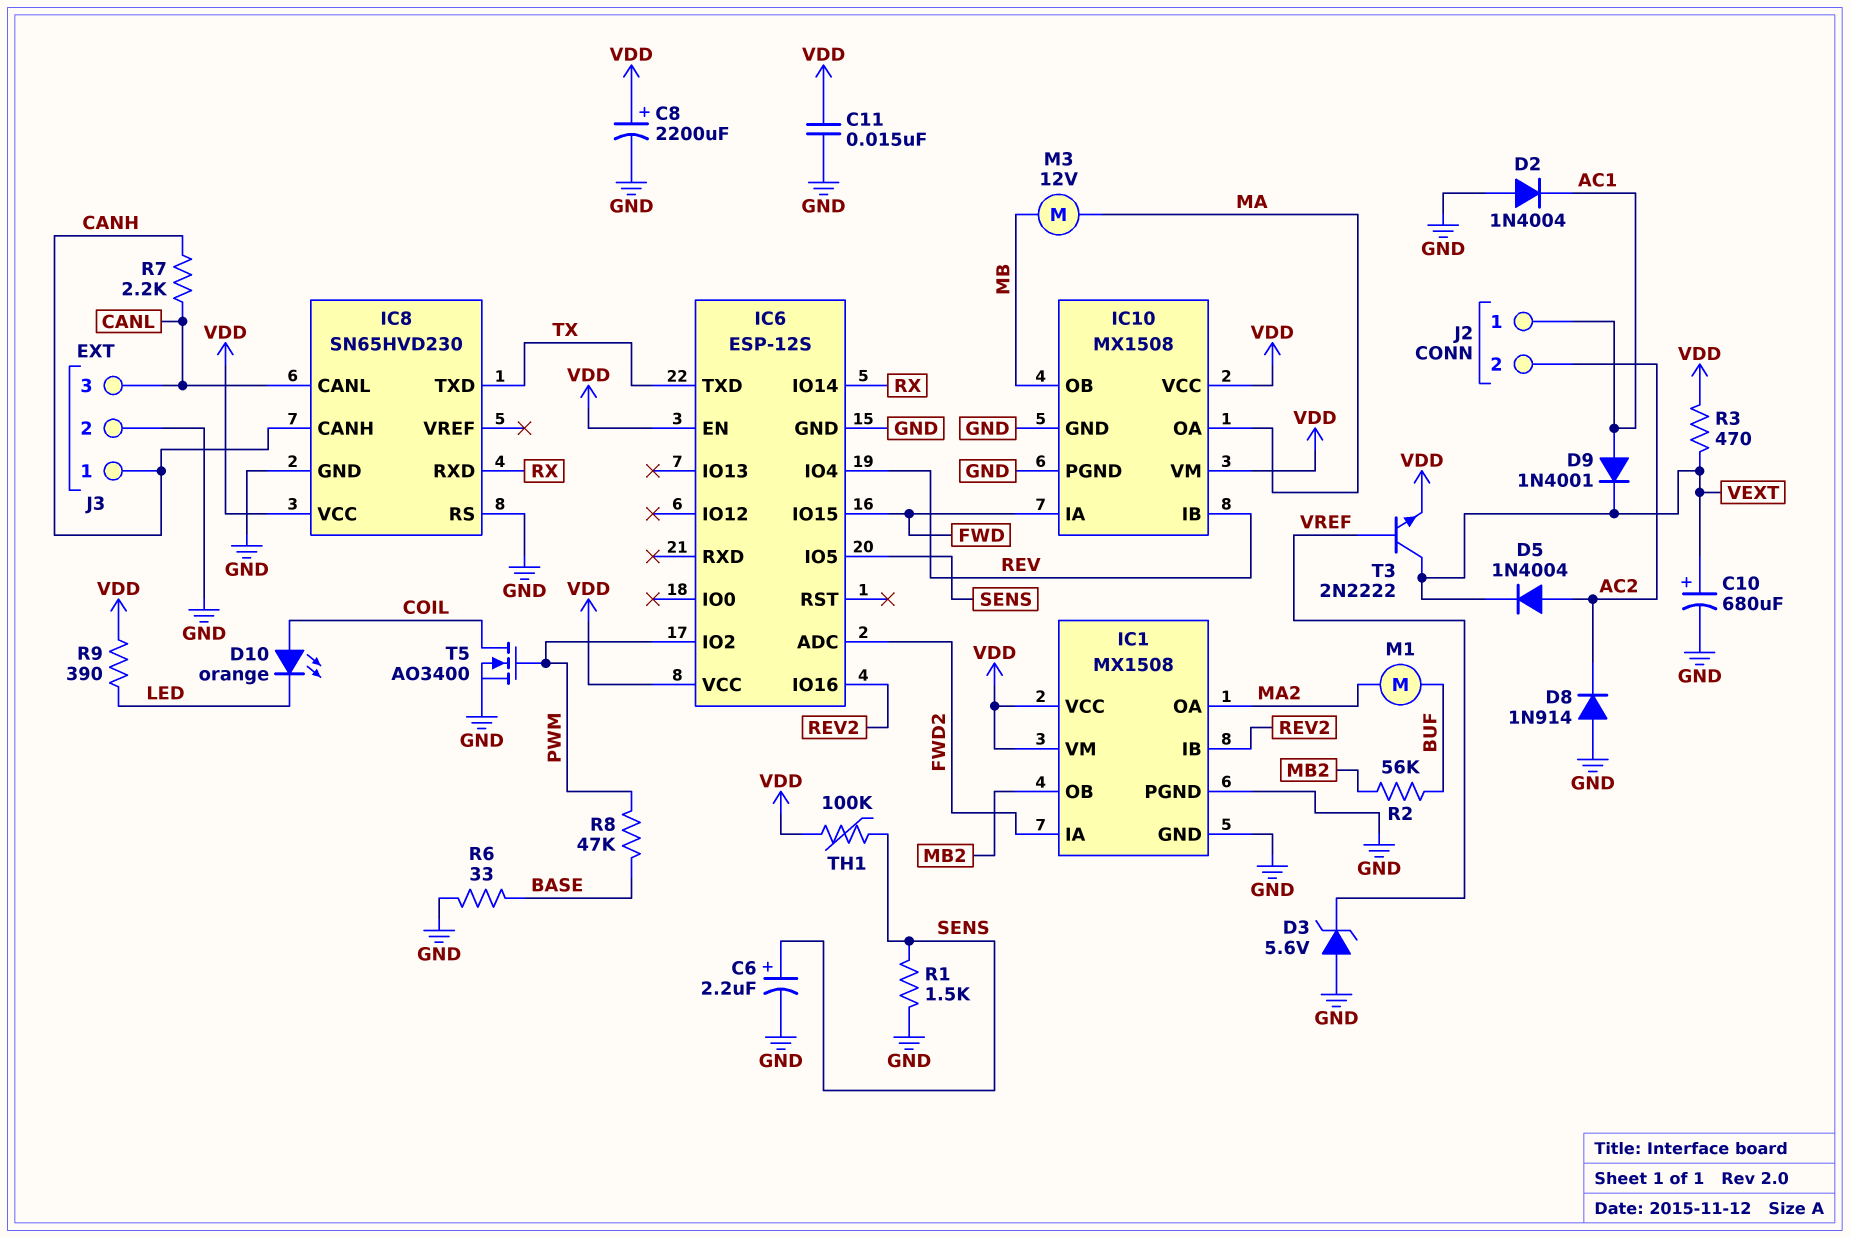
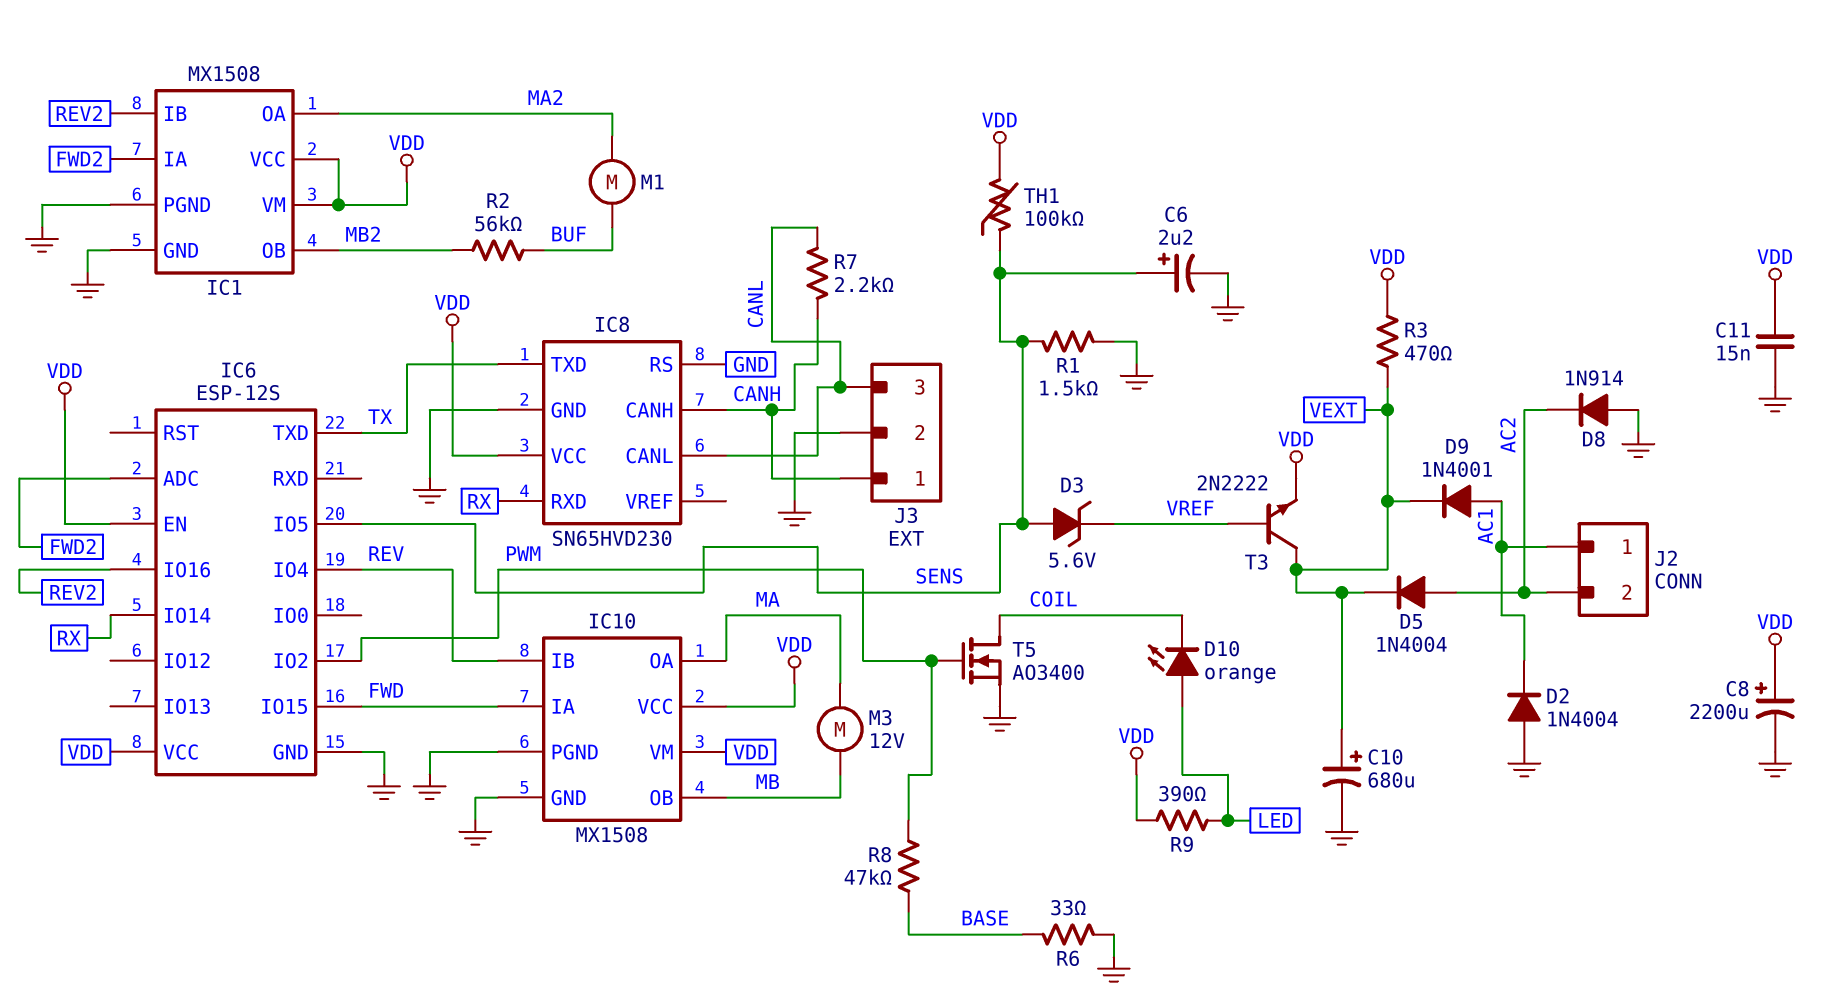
D3: zener 5.6V (A GND, K VREF) -> zener 5.6V (A SENS, K VREF)
D10: LED orange (A COIL, K LED) -> LED orange (A LED, K COIL)

